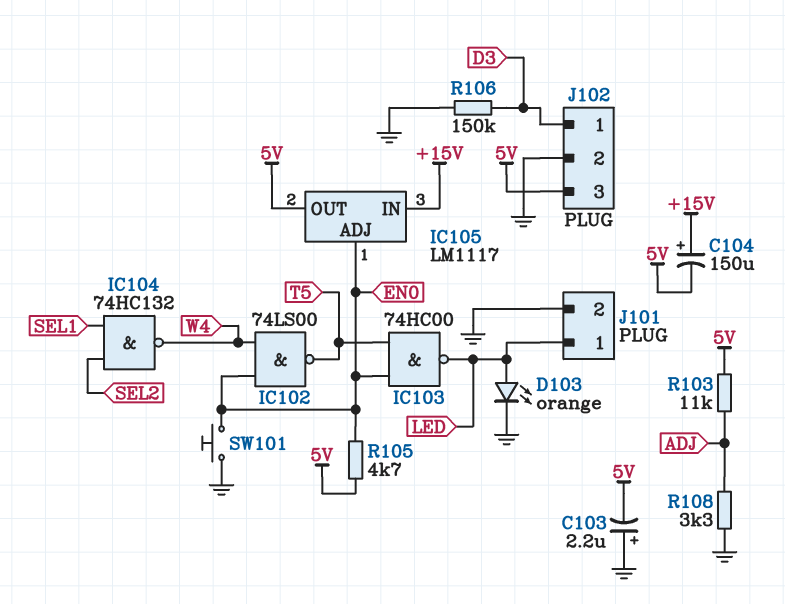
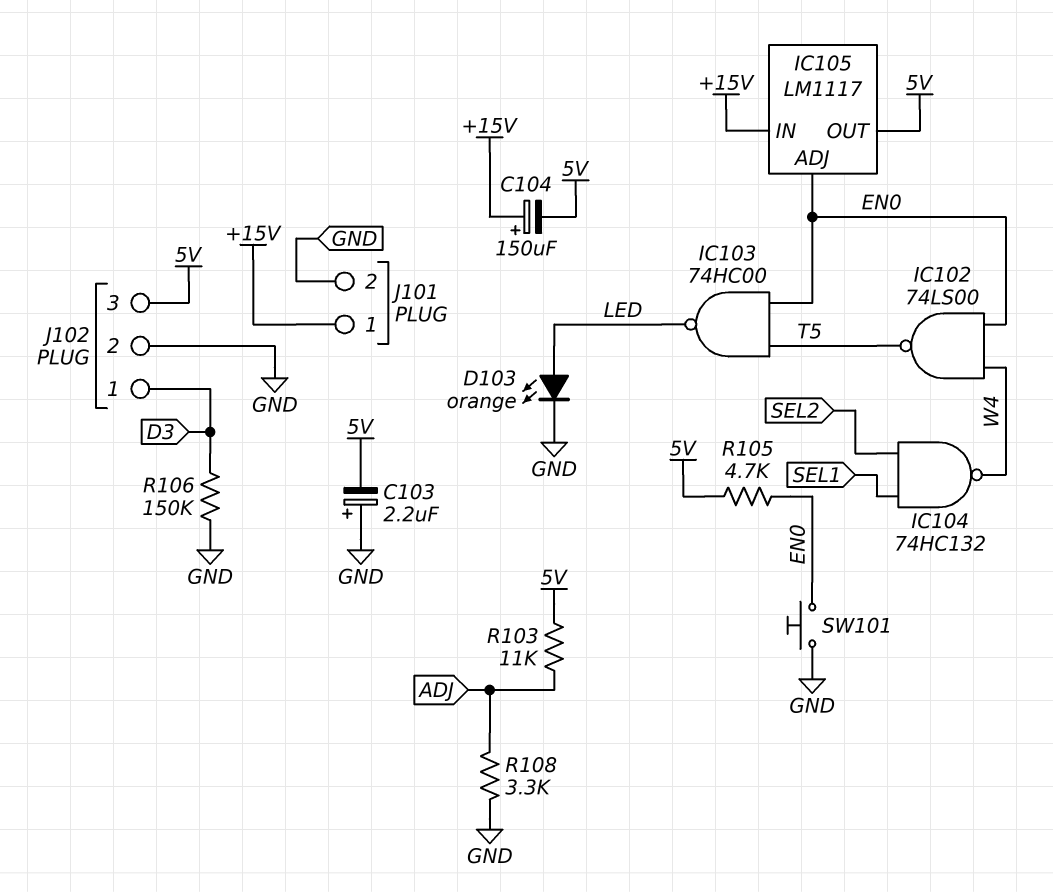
J101 pin 1: LED -> +15V

